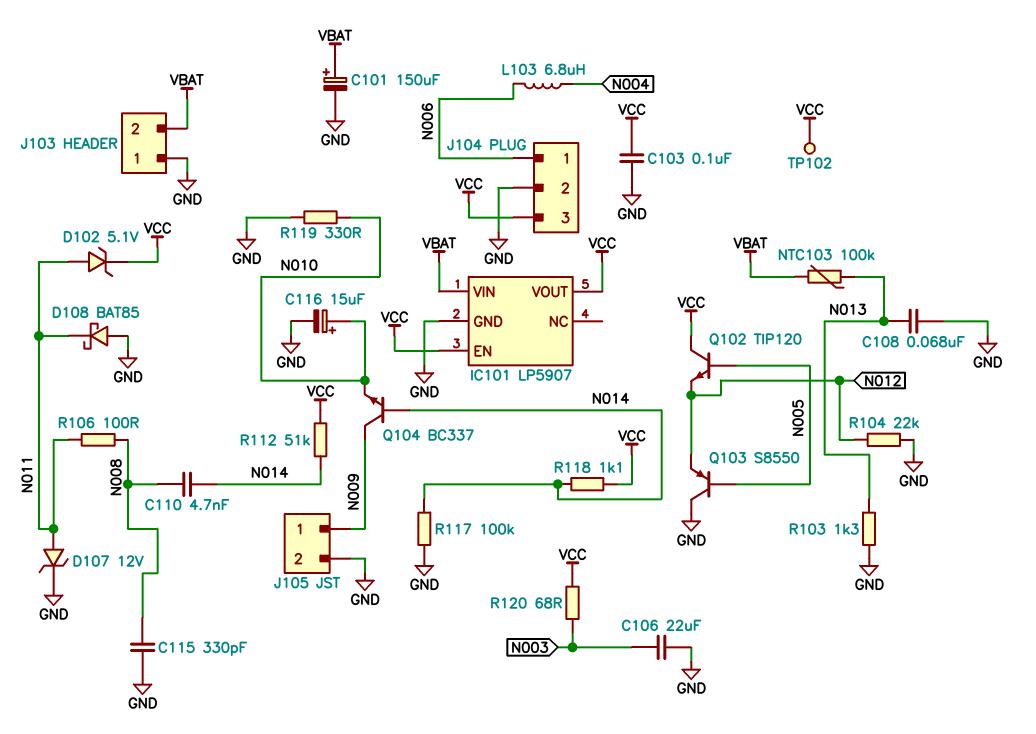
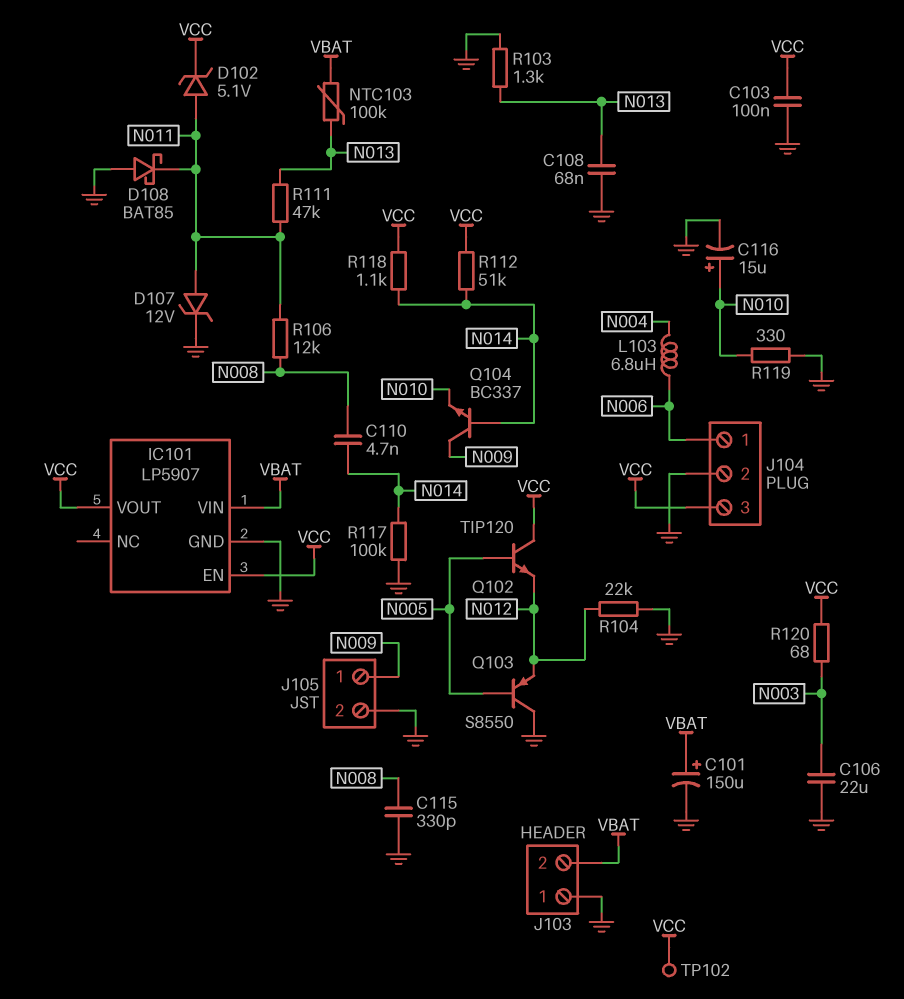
R106: 100 (N008, N011) -> 12k (N008, N011)
R111: none -> 47k (N011, N013)

